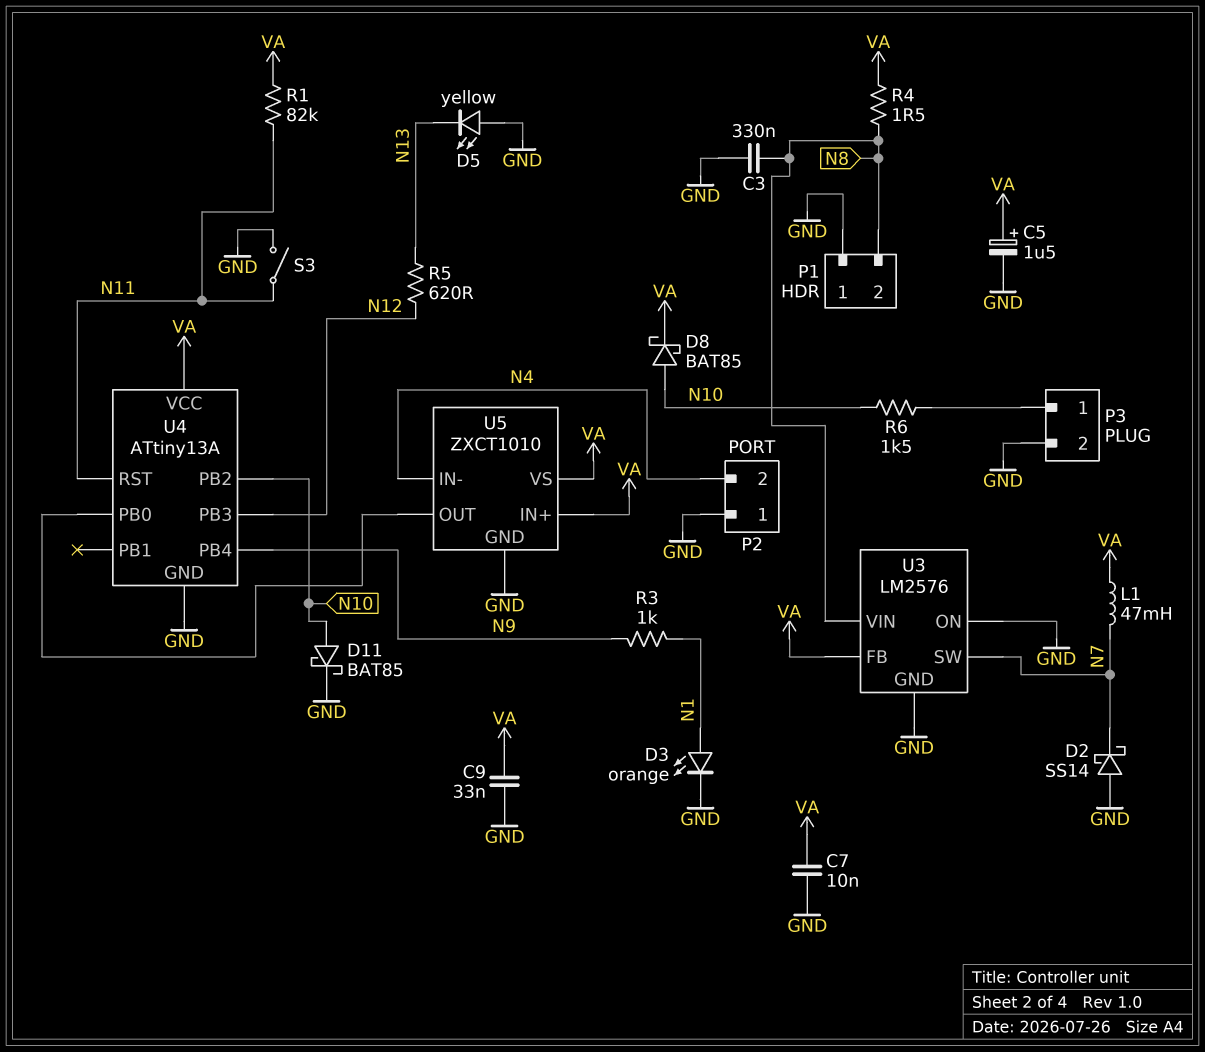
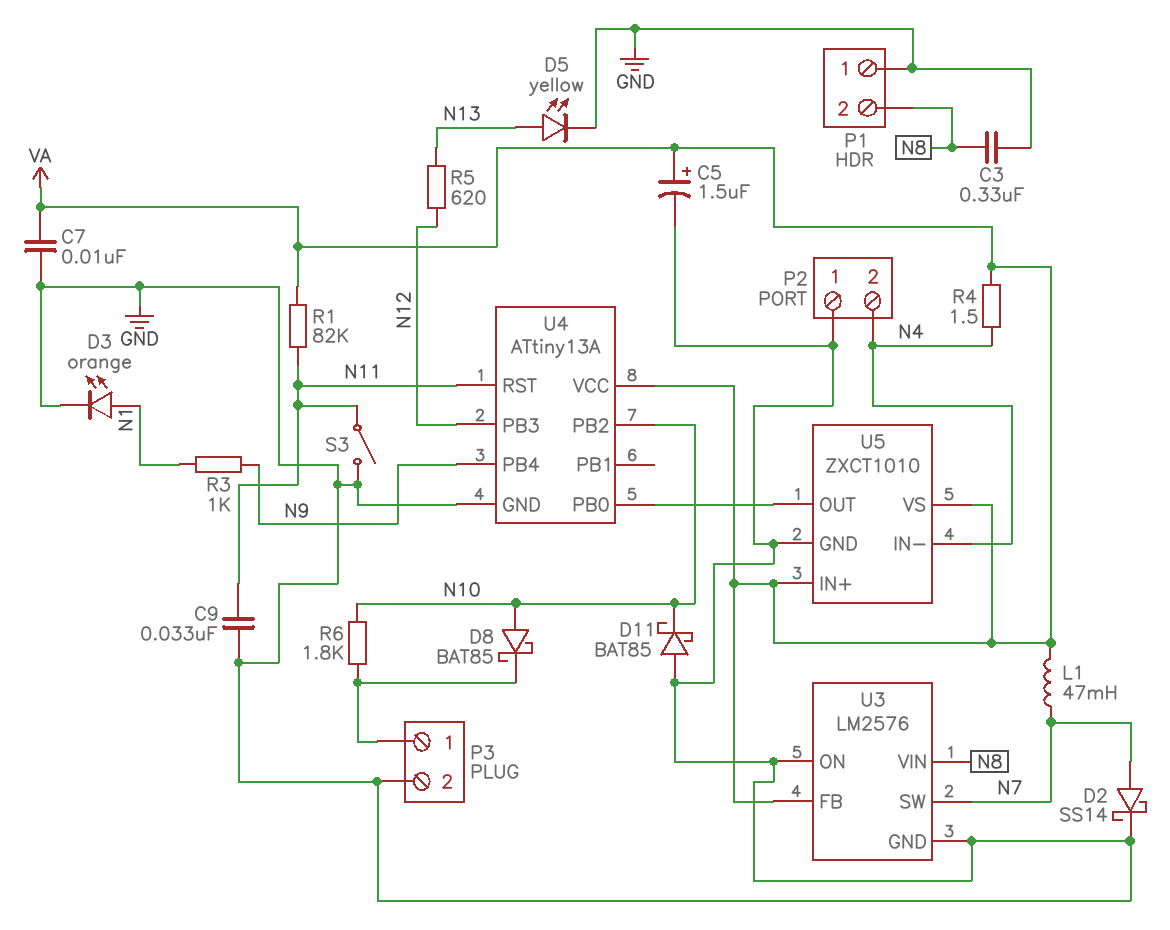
C9: 33nF (GND, VA) -> 33nF (GND, N11)
D2: schottky SS14 (A GND, K N7) -> schottky SS14 (A N7, K GND)
D5: LED yellow (A GND, K N13) -> LED yellow (A N13, K GND)
D8: schottky BAT85 (A N10, K VA) -> schottky BAT85 (A N10, K P3/1)
D11: schottky BAT85 (A N10, K GND) -> schottky BAT85 (A GND, K N10)
R4: 1.5 (N8, VA) -> 1.5 (N4, VA)
R6: 1.5k (N10, P3/1) -> 1.8k (N10, P3/1)

